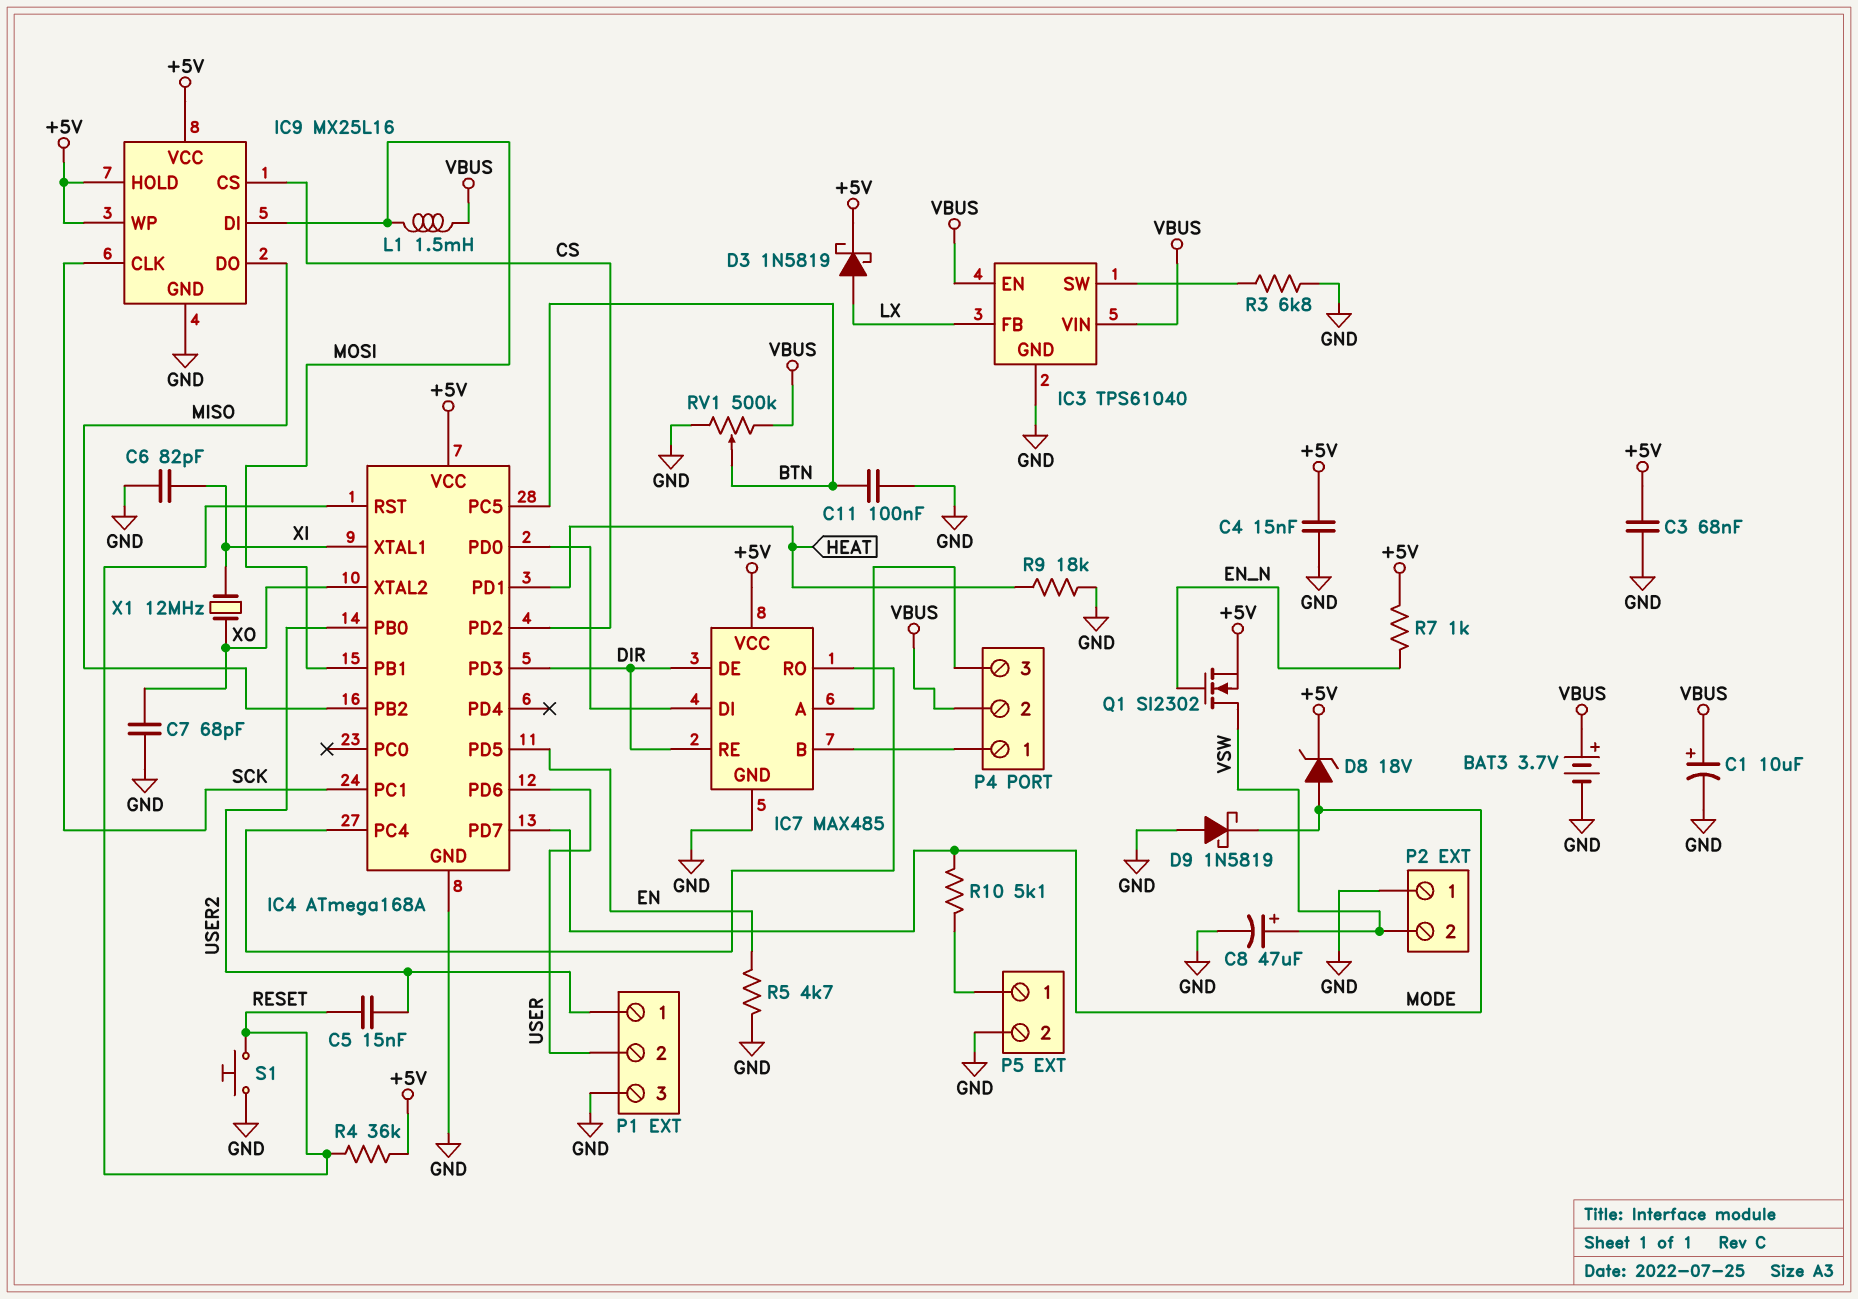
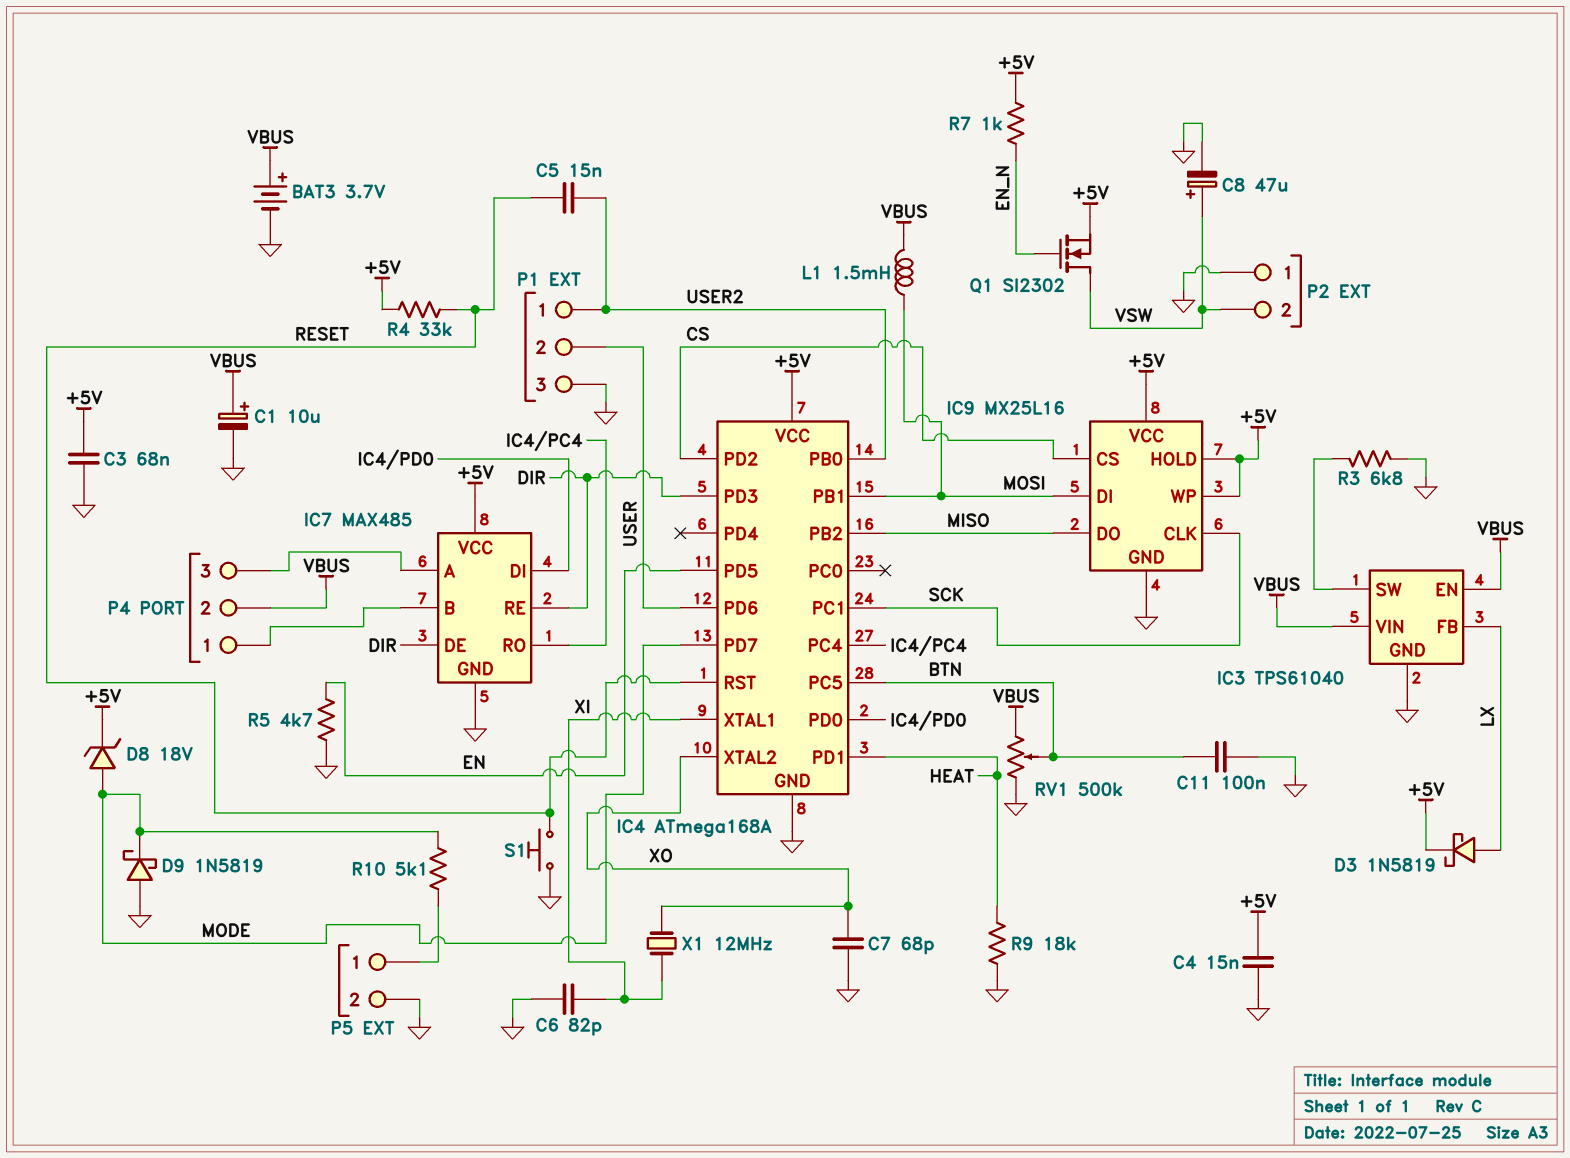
R4: 36k (+5V, RESET) -> 33k (+5V, RESET)

